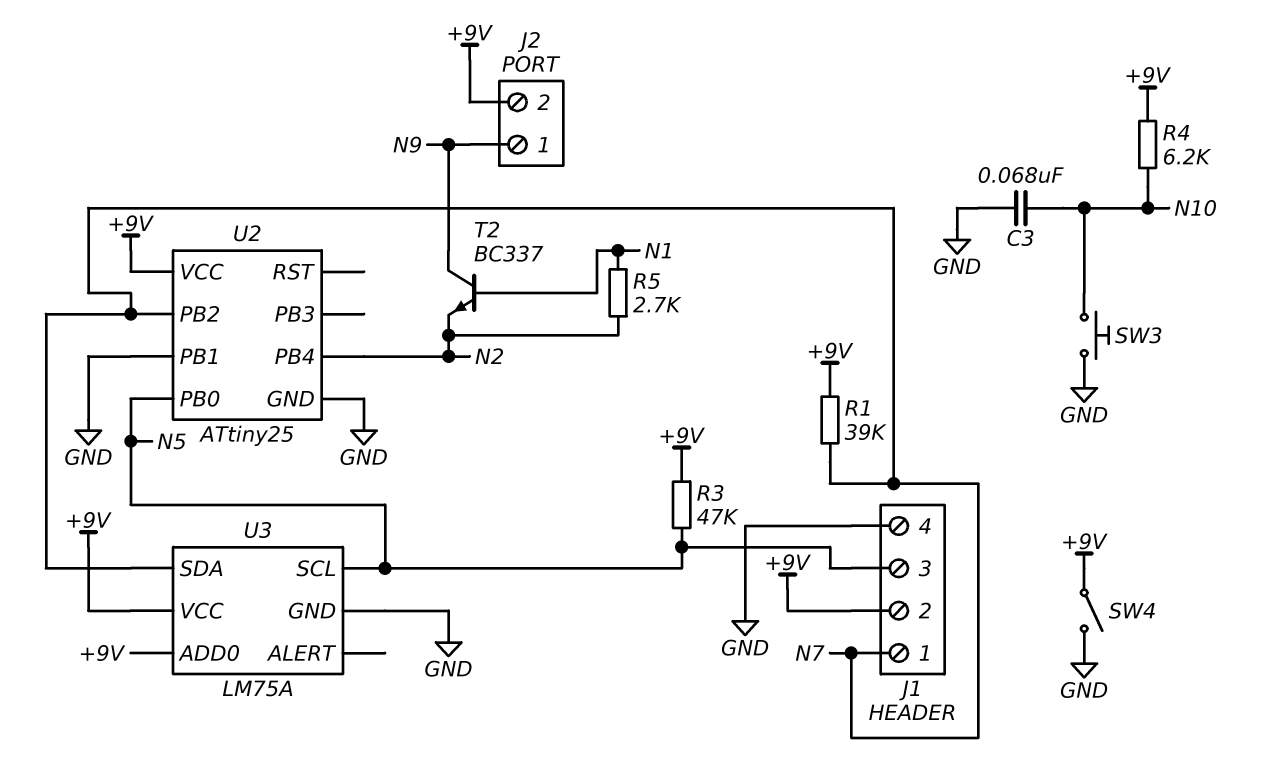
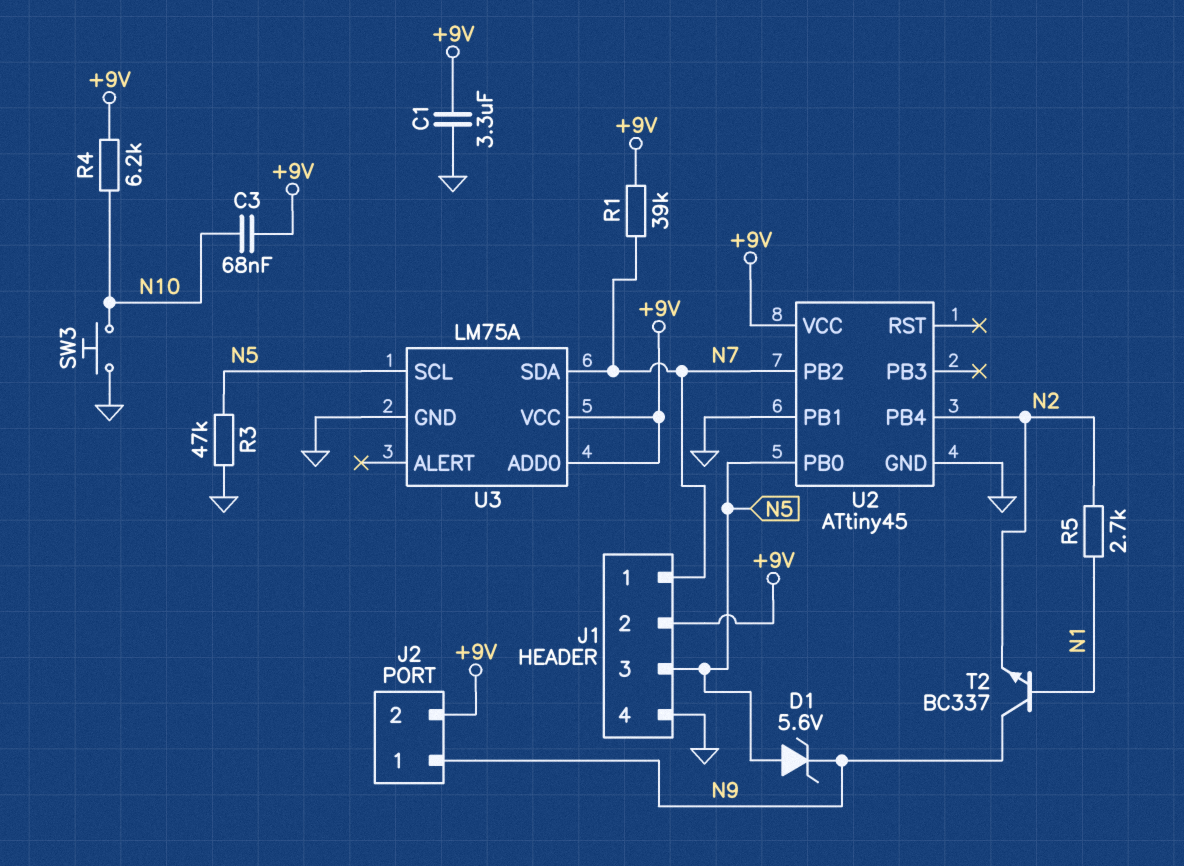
C1: none -> 3.3uF (+9V, GND)
C3: 68nF (GND, N10) -> 68nF (+9V, N10)
D1: none -> zener 5.6V (A N5, K N9)
R3: 47k (+9V, N5) -> 47k (GND, N5)
SW4: switch (+9V, GND) -> none
U2: ATtiny25 -> ATtiny45

